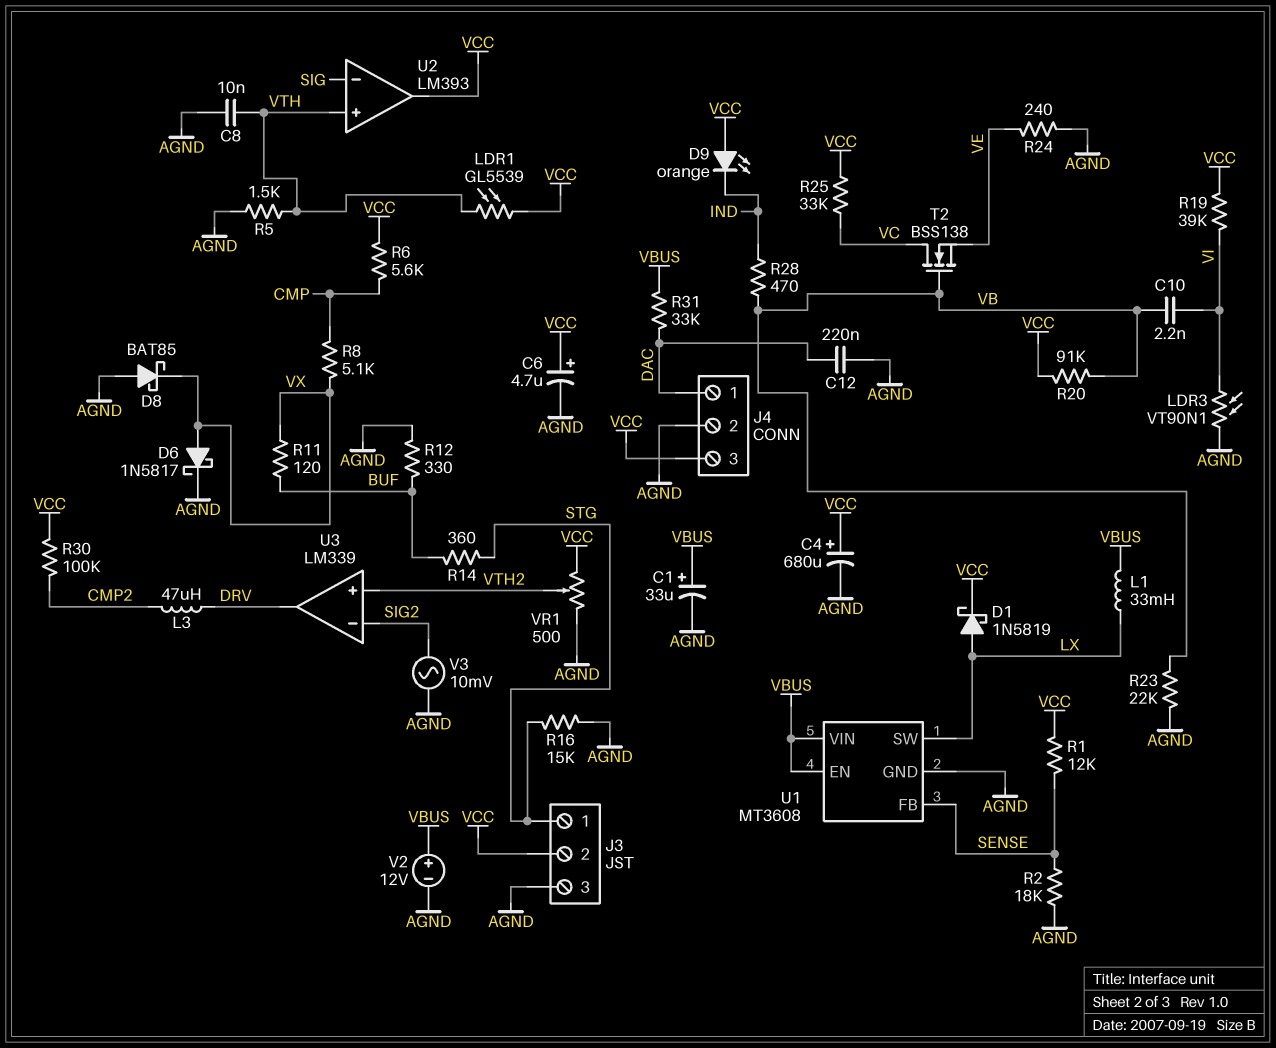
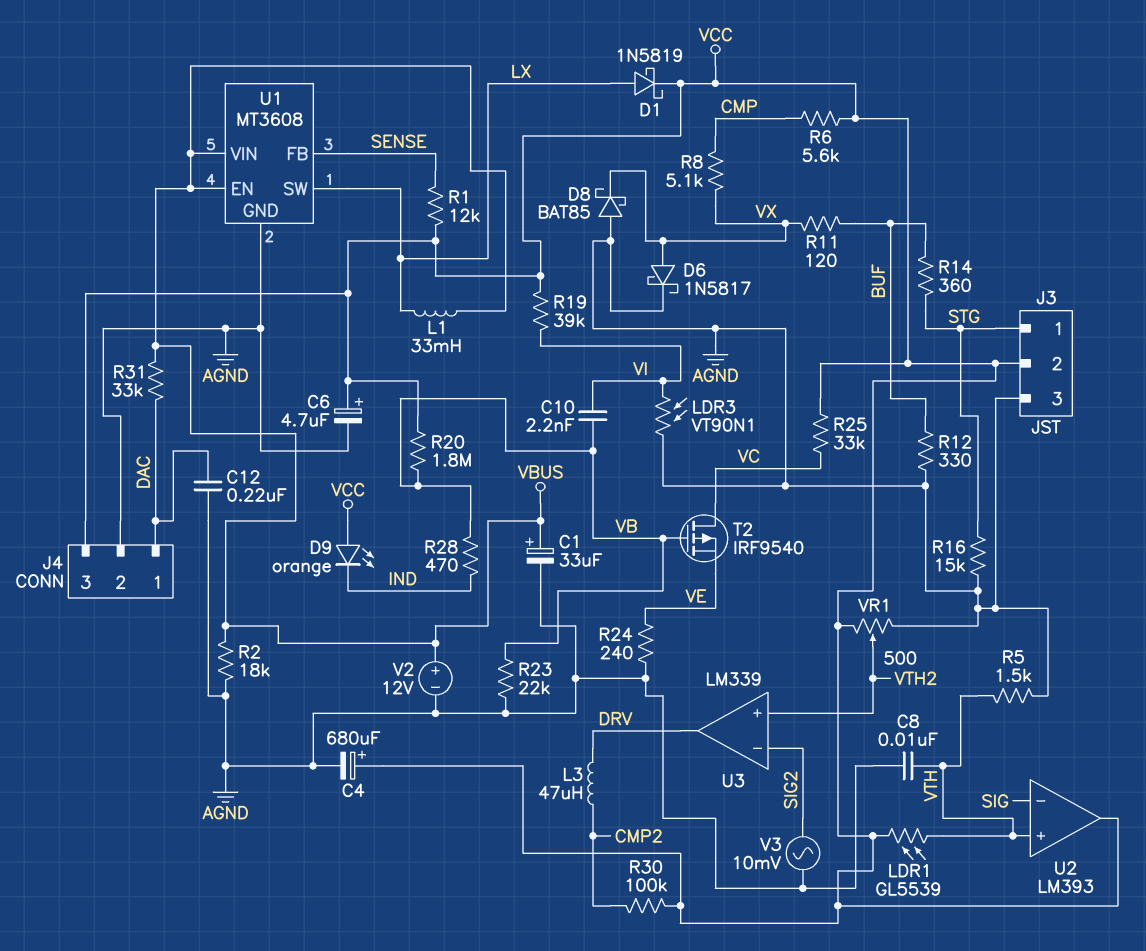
R2: 18k (AGND, SENSE) -> 18k (AGND, VBUS)
R20: 91k (VB, VCC) -> 1.8M (VB, VCC)
T2: NMOS BSS138 (G VB, D VC, S VE) -> PMOS IRF9540 (G VB, D VC, S VE)

